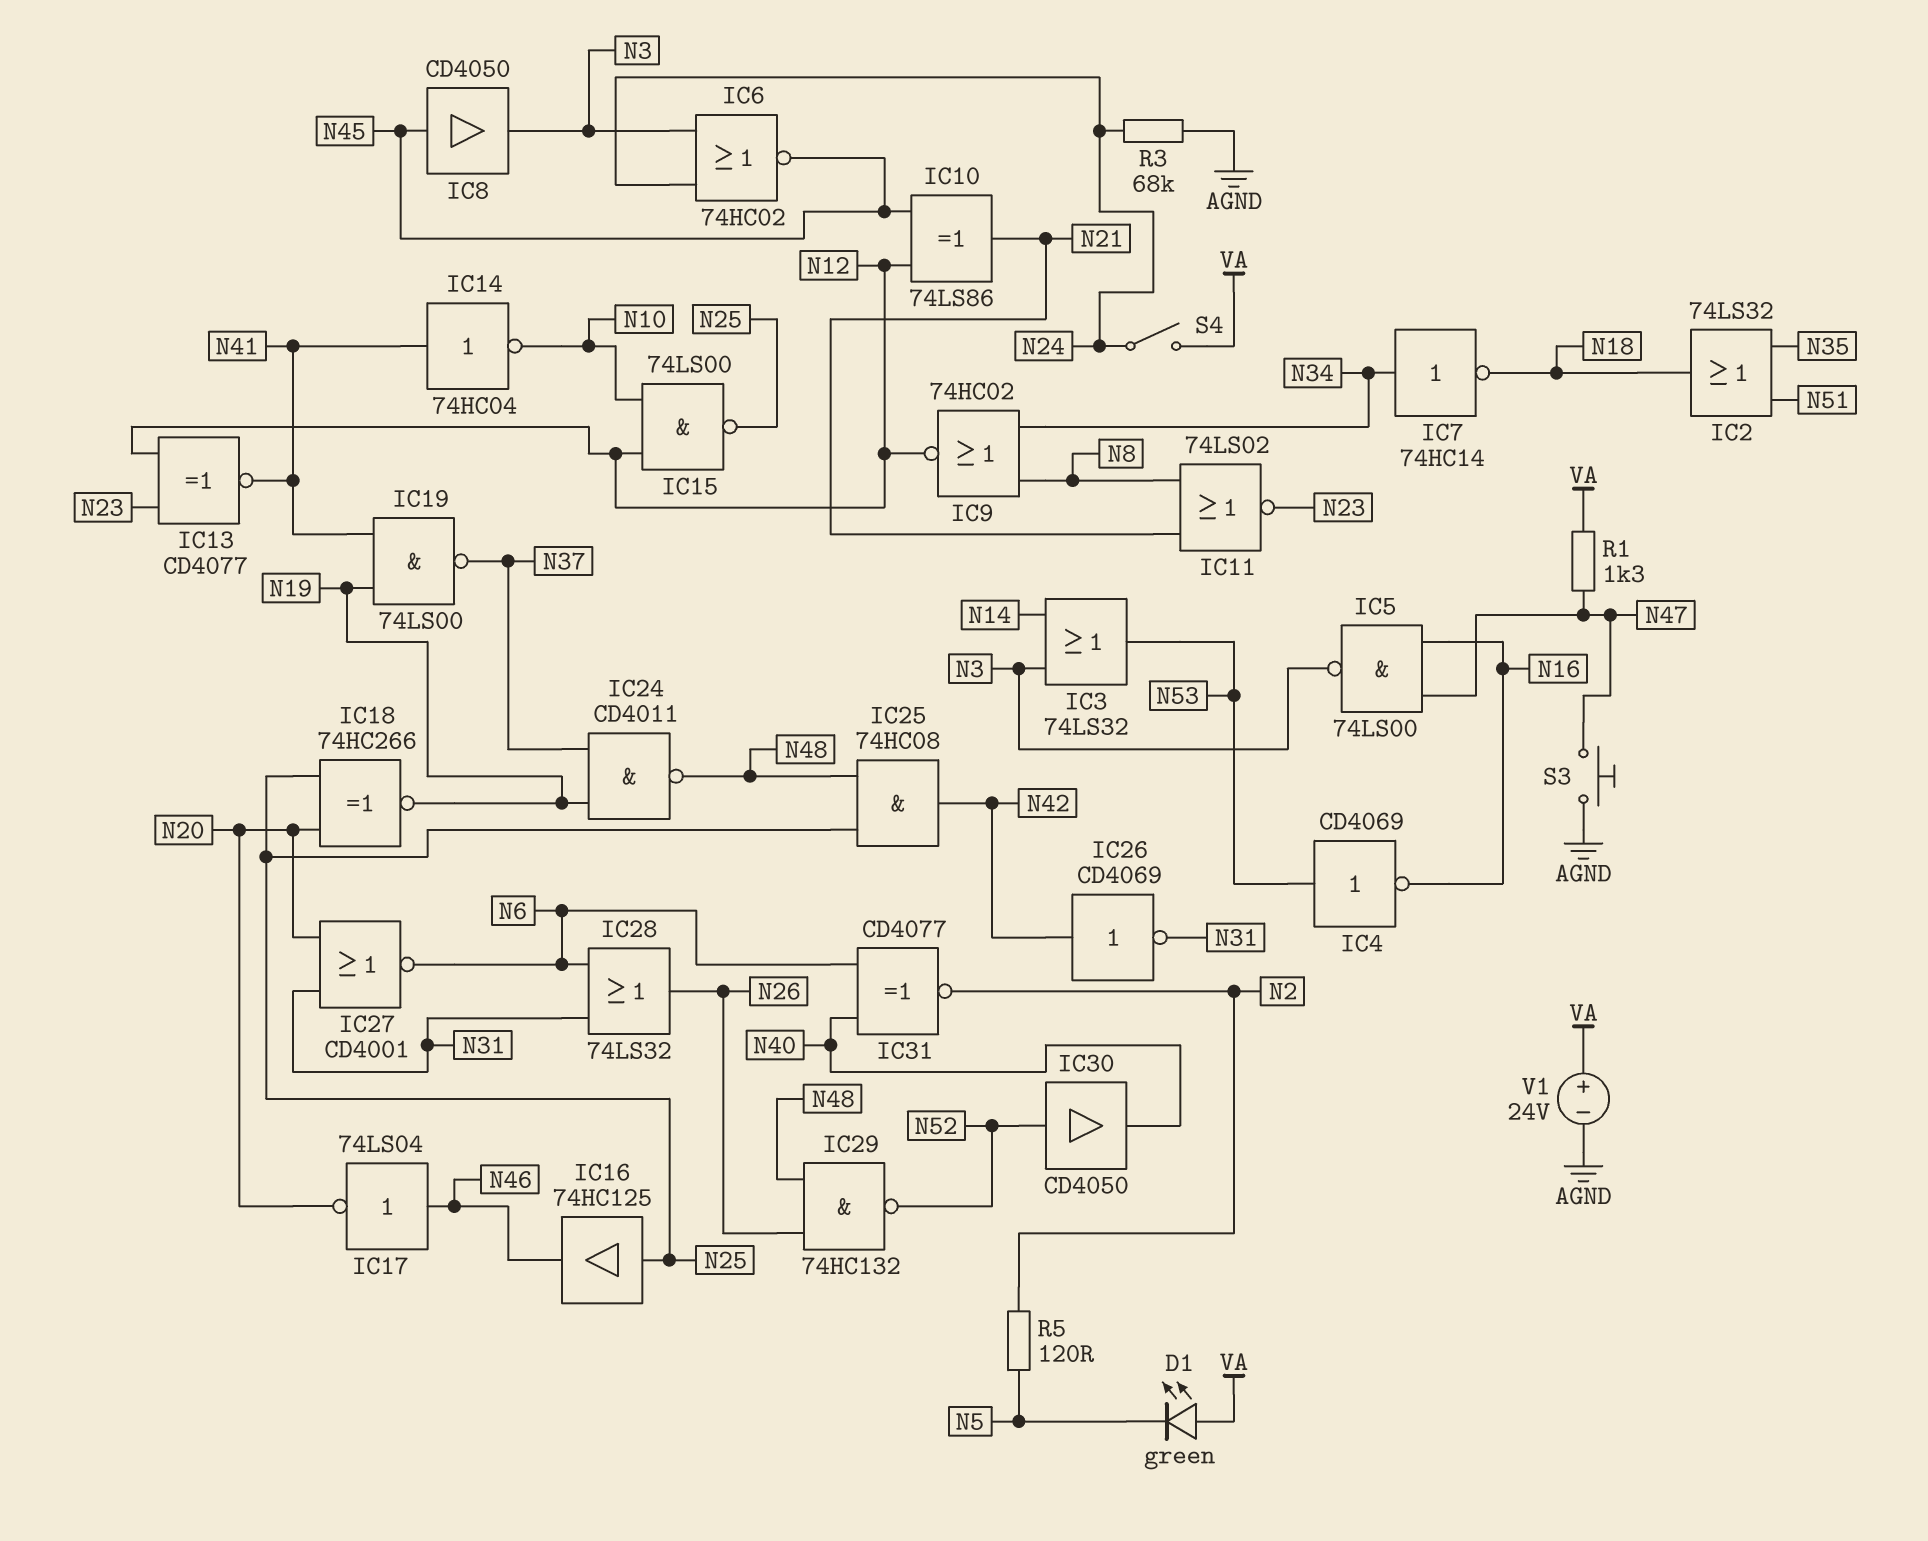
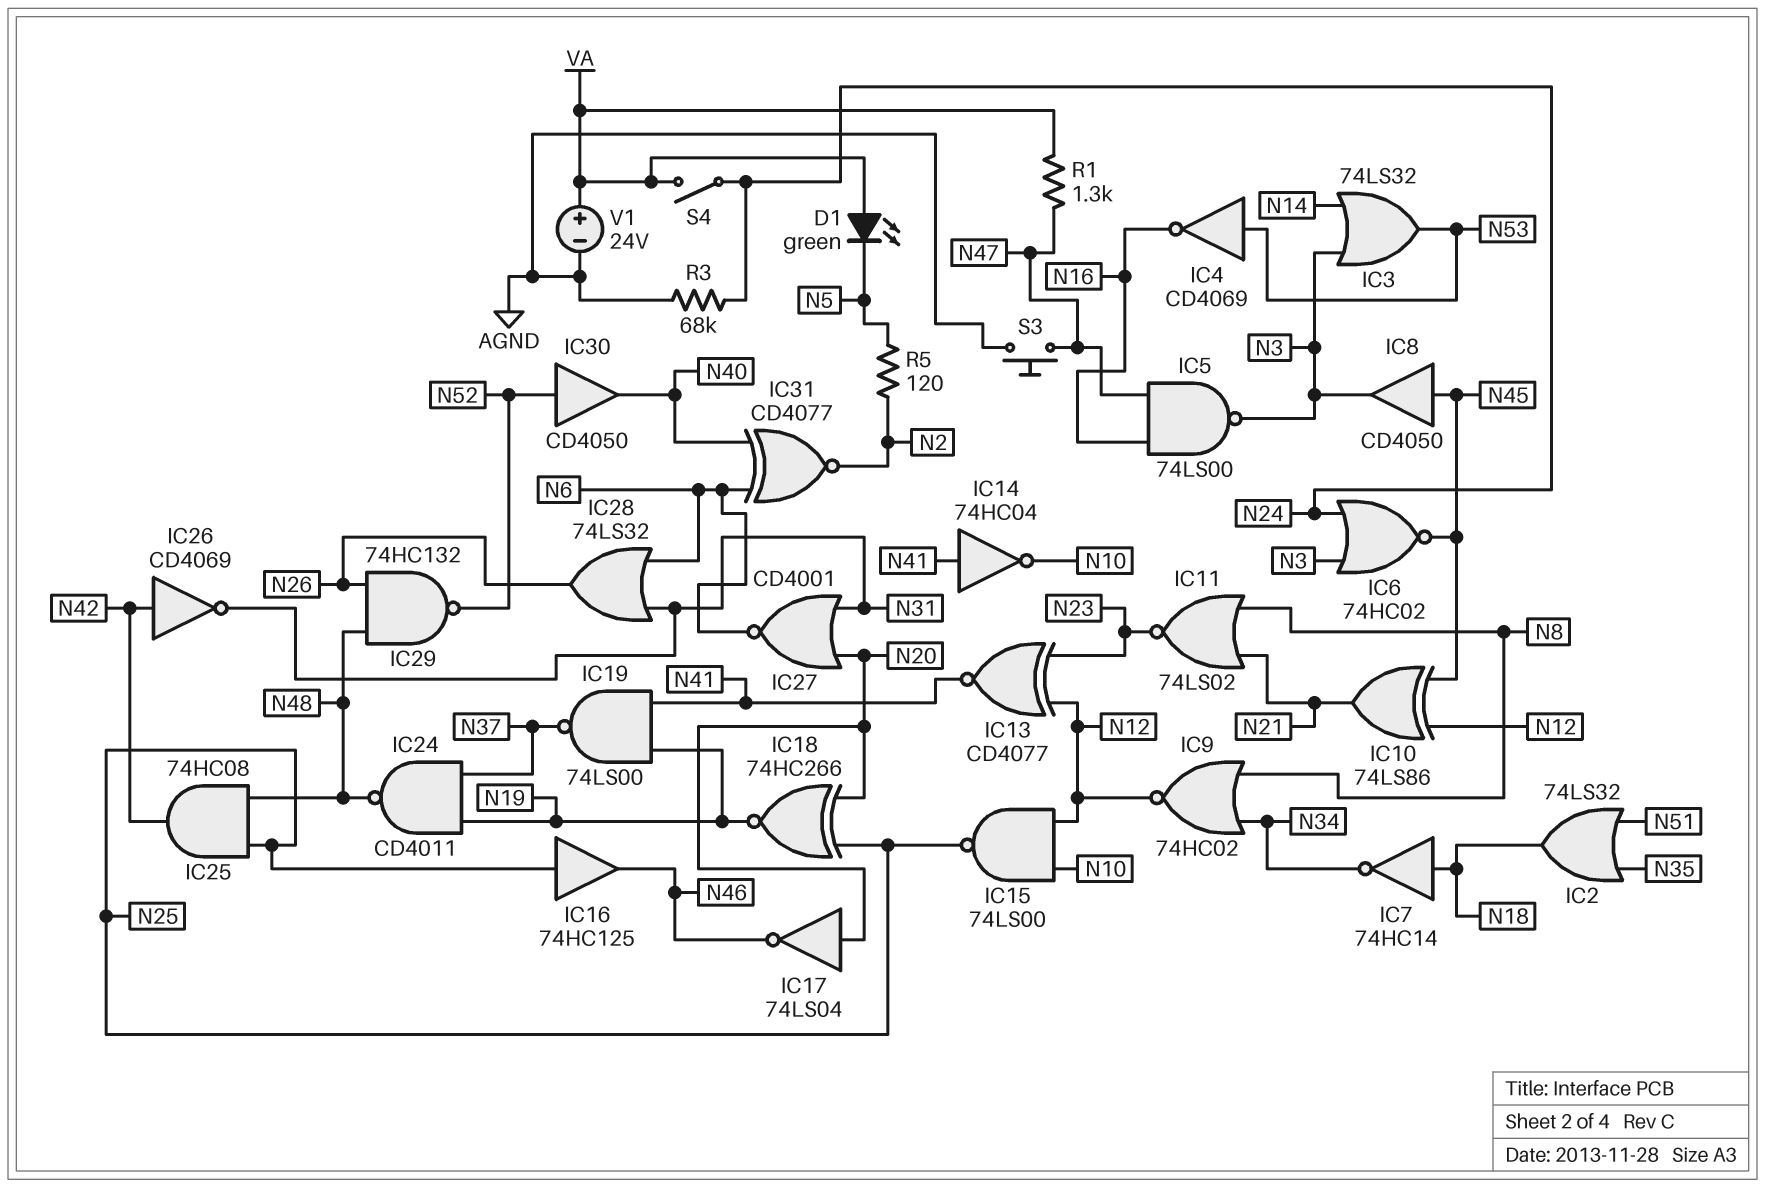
IC7: NOT 74HC14 (in N34, out N18) -> NOT 74HC14 (in N18, out N34)
IC17: NOT 74LS04 (in N46, out N20) -> NOT 74LS04 (in N20, out N46)

